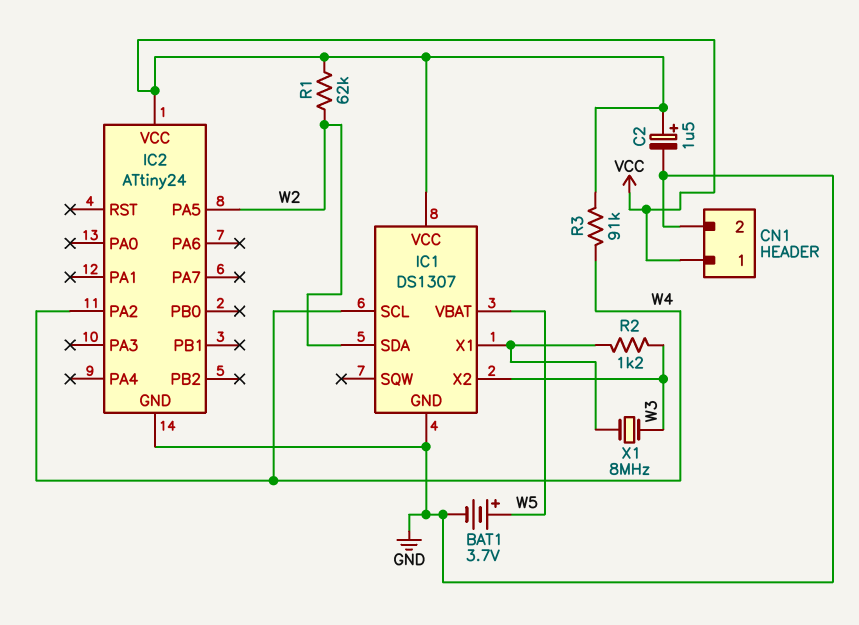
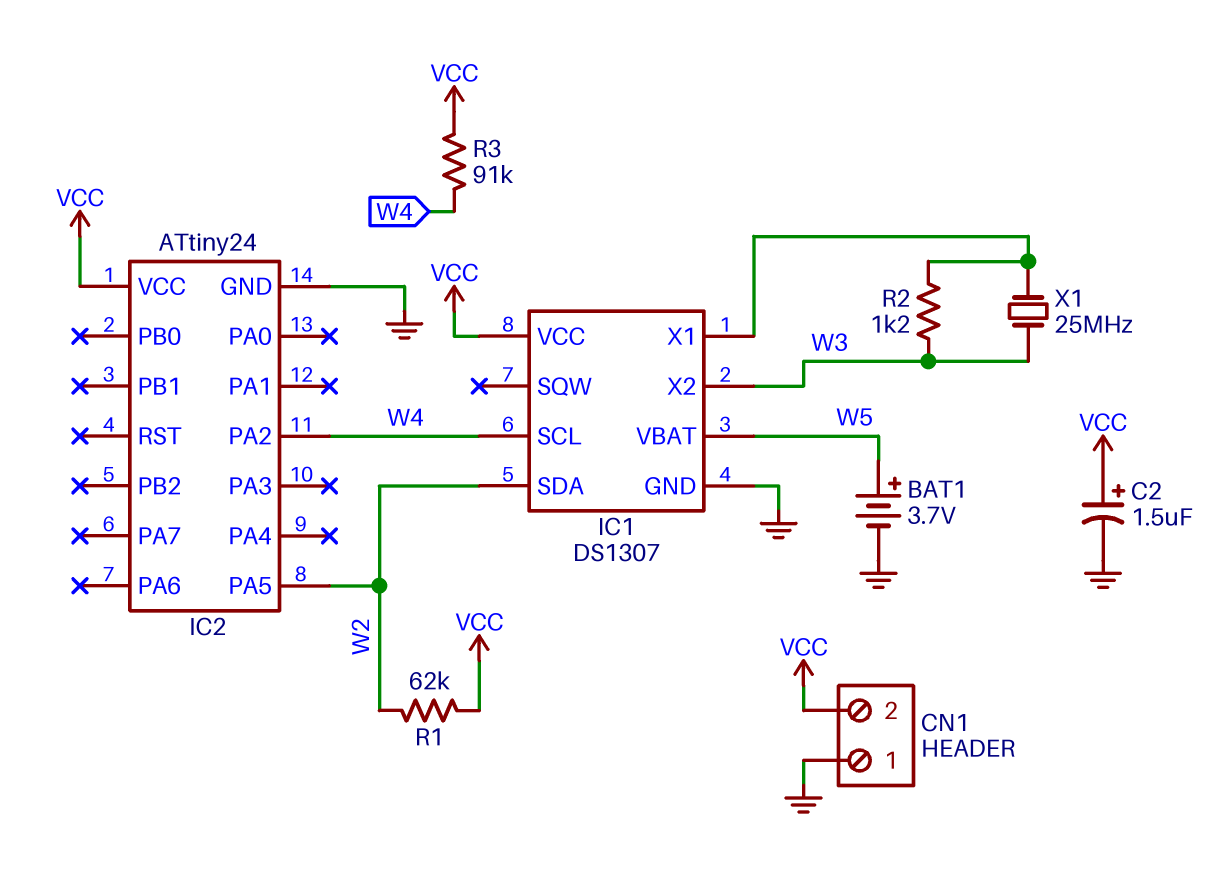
CN1 pin 1: VCC -> GND
CN1 pin 2: GND -> VCC
X1: 8MHz (IC1/X1, W3) -> 25MHz (IC1/X1, W3)

